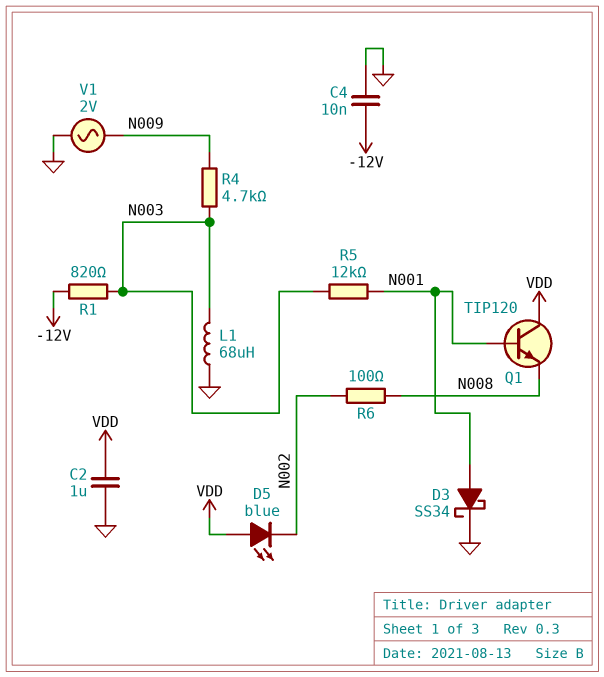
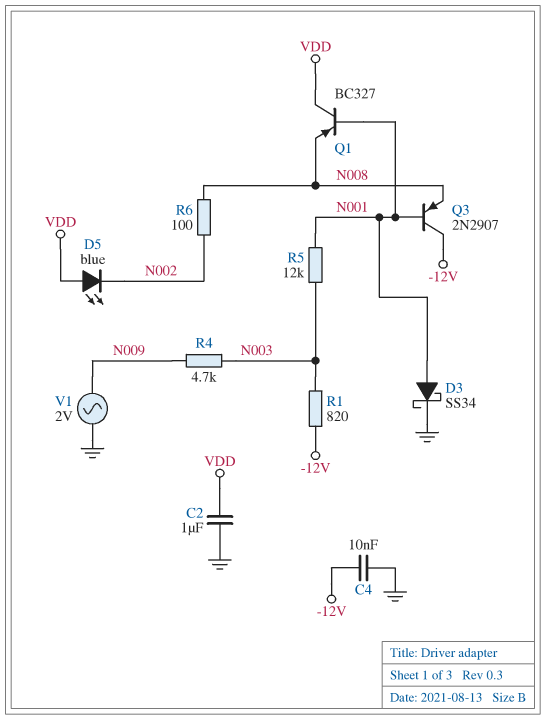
L1: 68uH (GND, N003) -> none
Q1: NPN TIP120 (B N001, C VDD, E N008) -> PNP BC327 (B N001, C VDD, E N008)
Q3: none -> PNP 2N2907 (B N001, C -12V, E N008)

